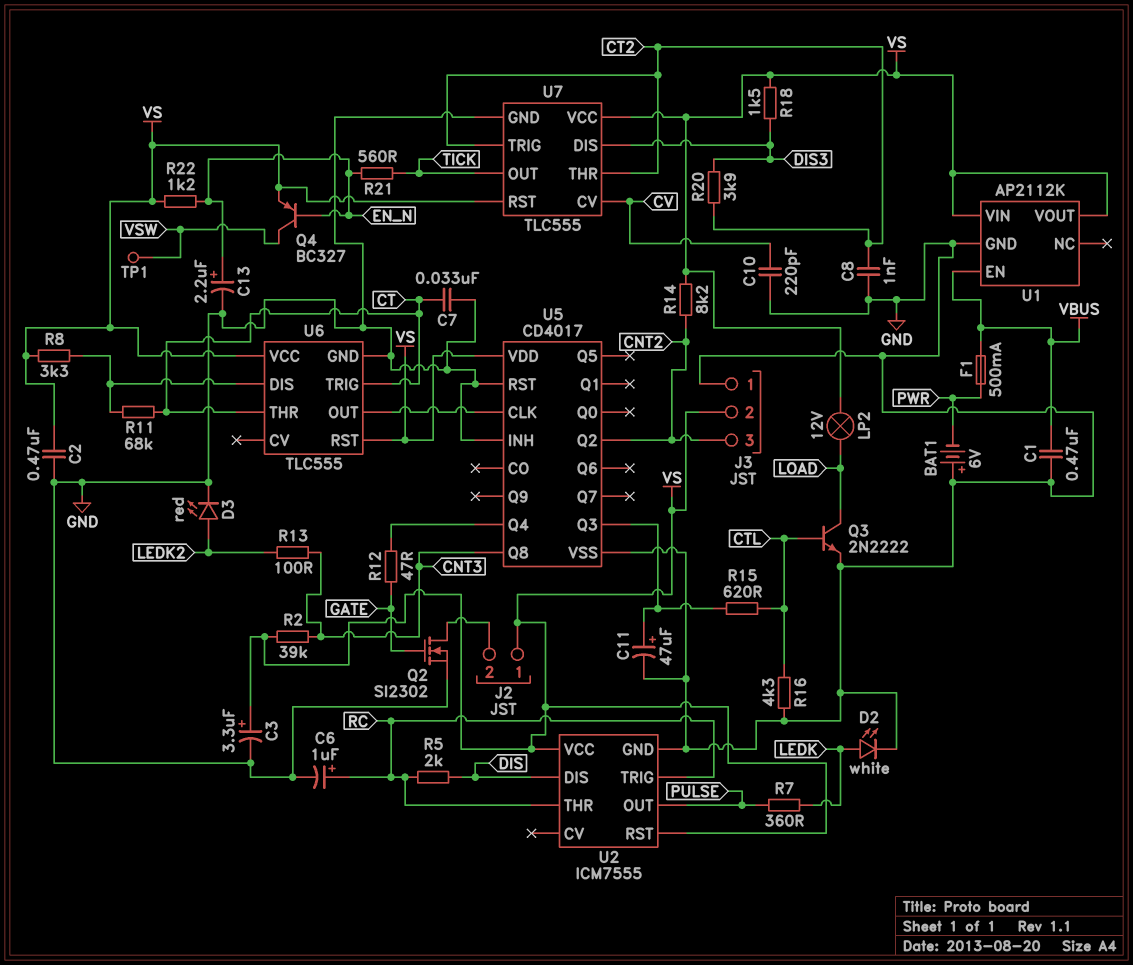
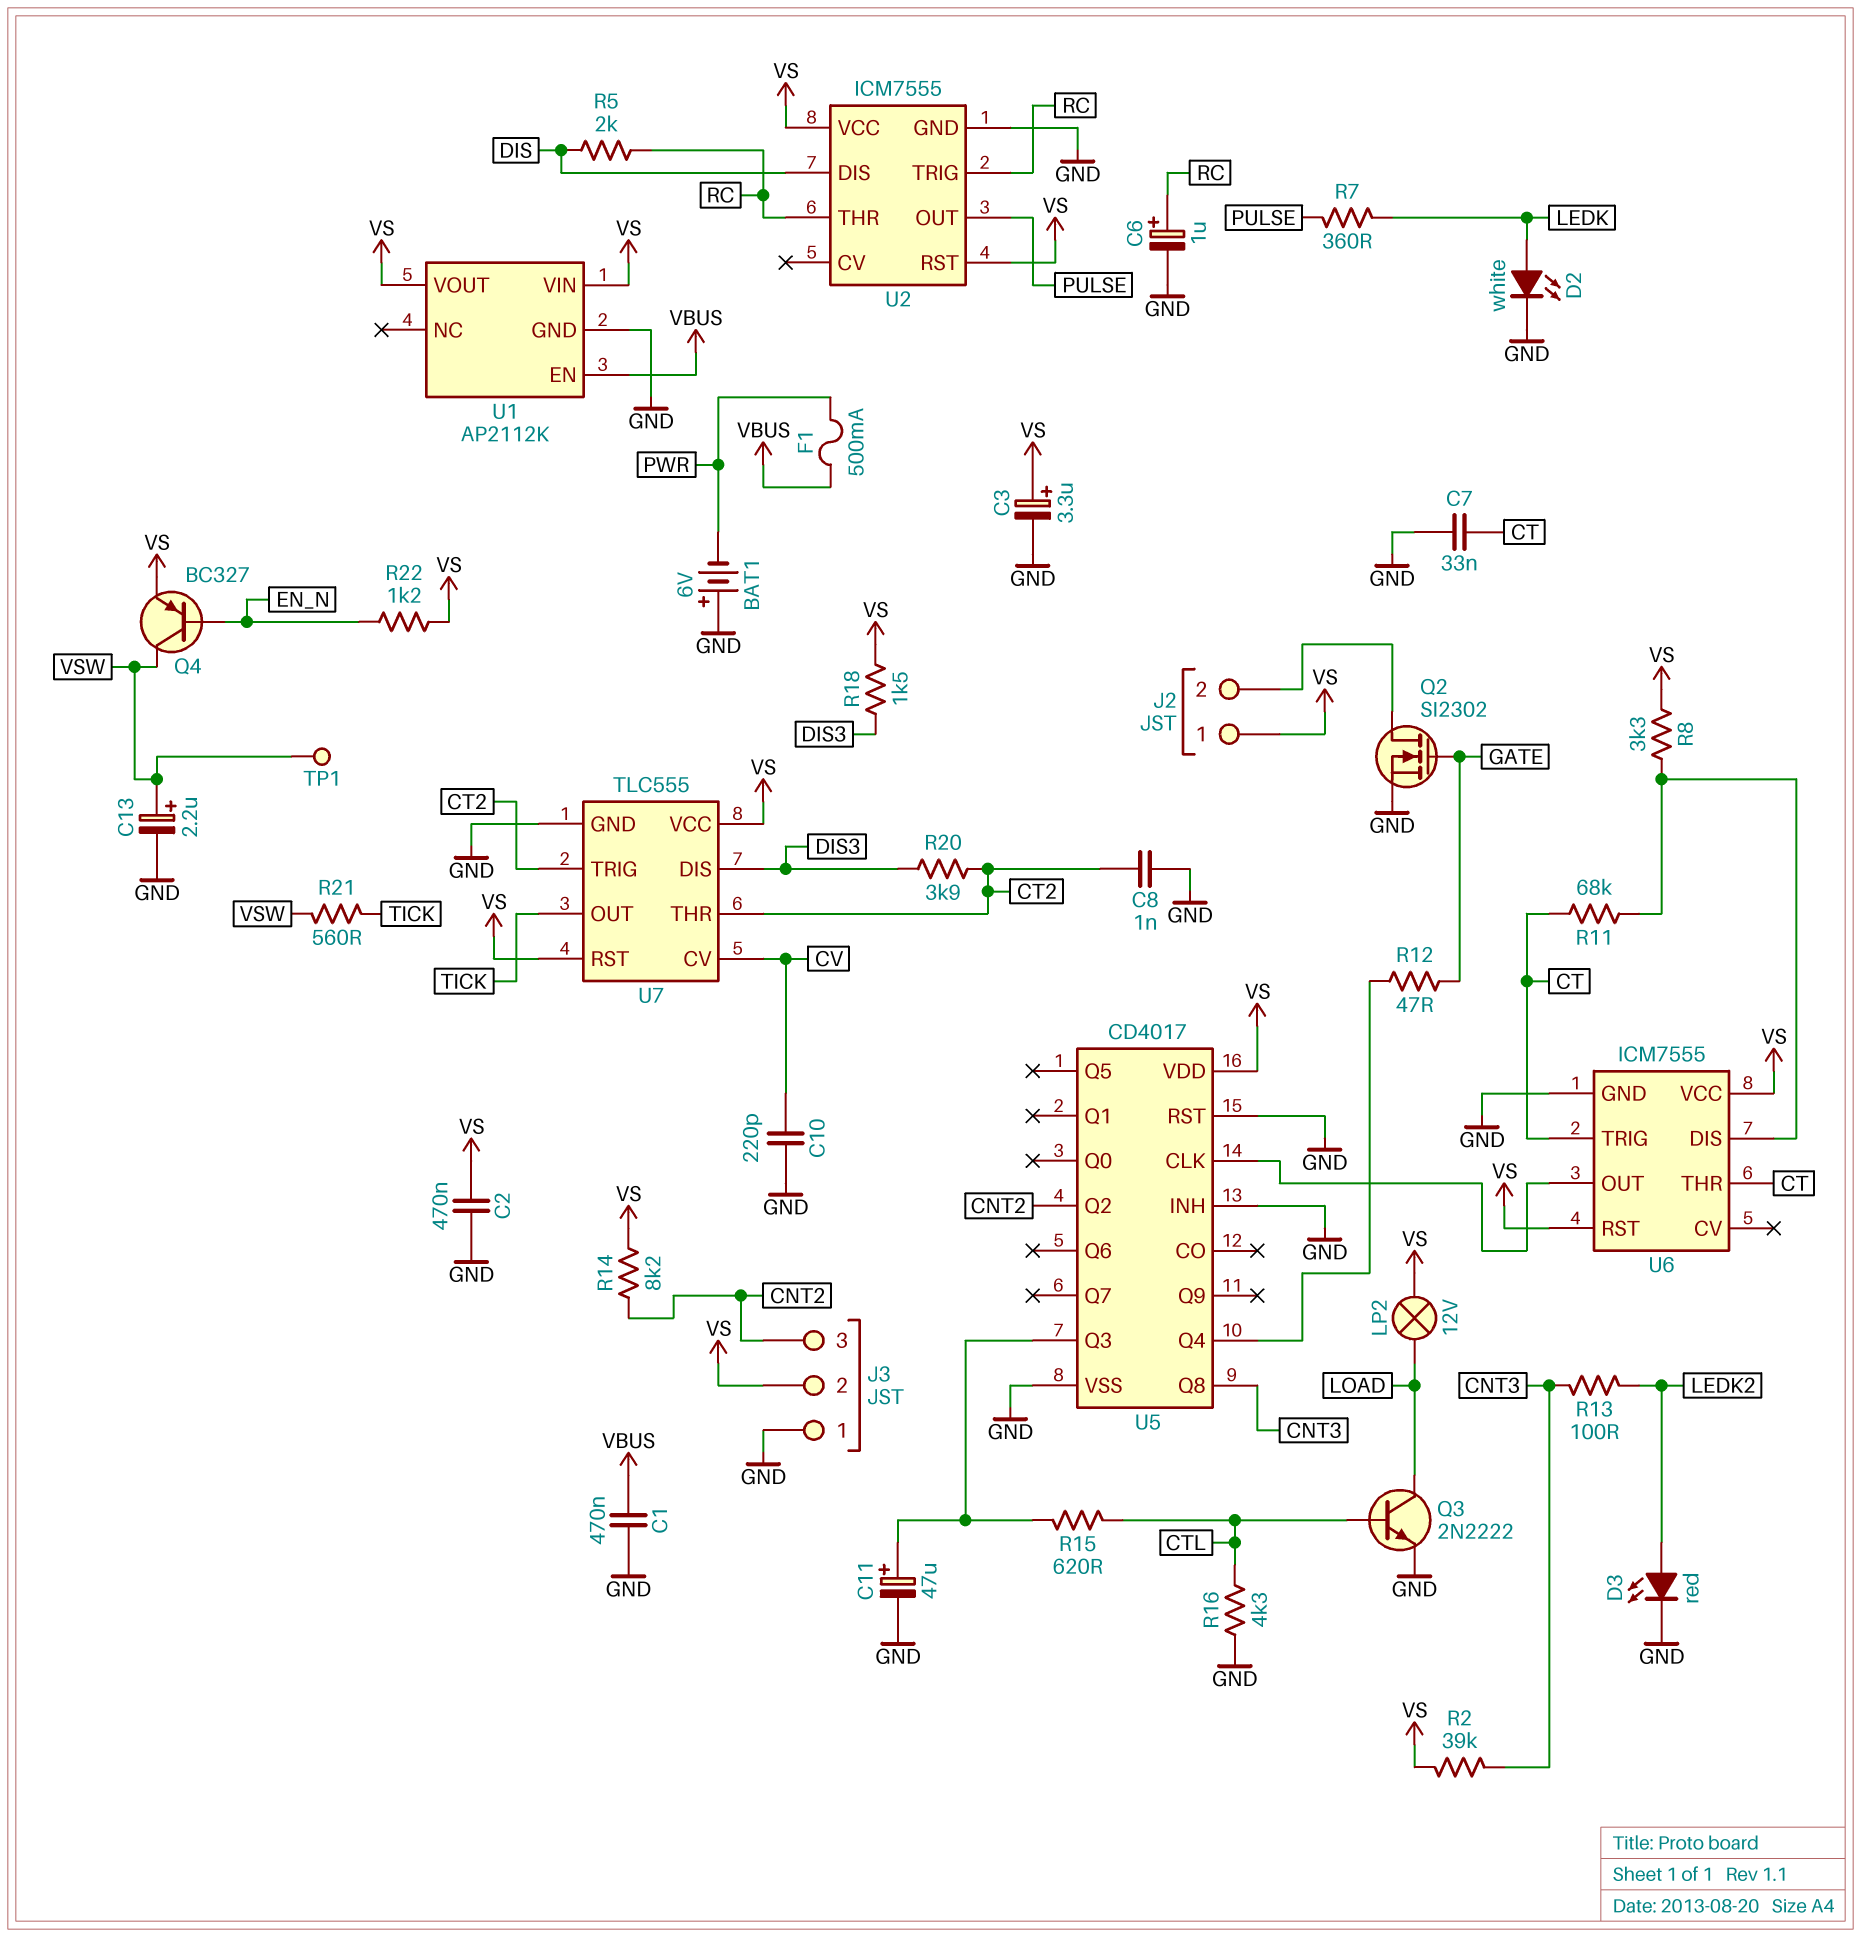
C13: 2.2uF (plus EN_N, minus GND) -> 2.2uF (plus VSW, minus GND)
R21: 560 (EN_N, TICK) -> 560 (TICK, VSW)
U6: TLC555 -> ICM7555

